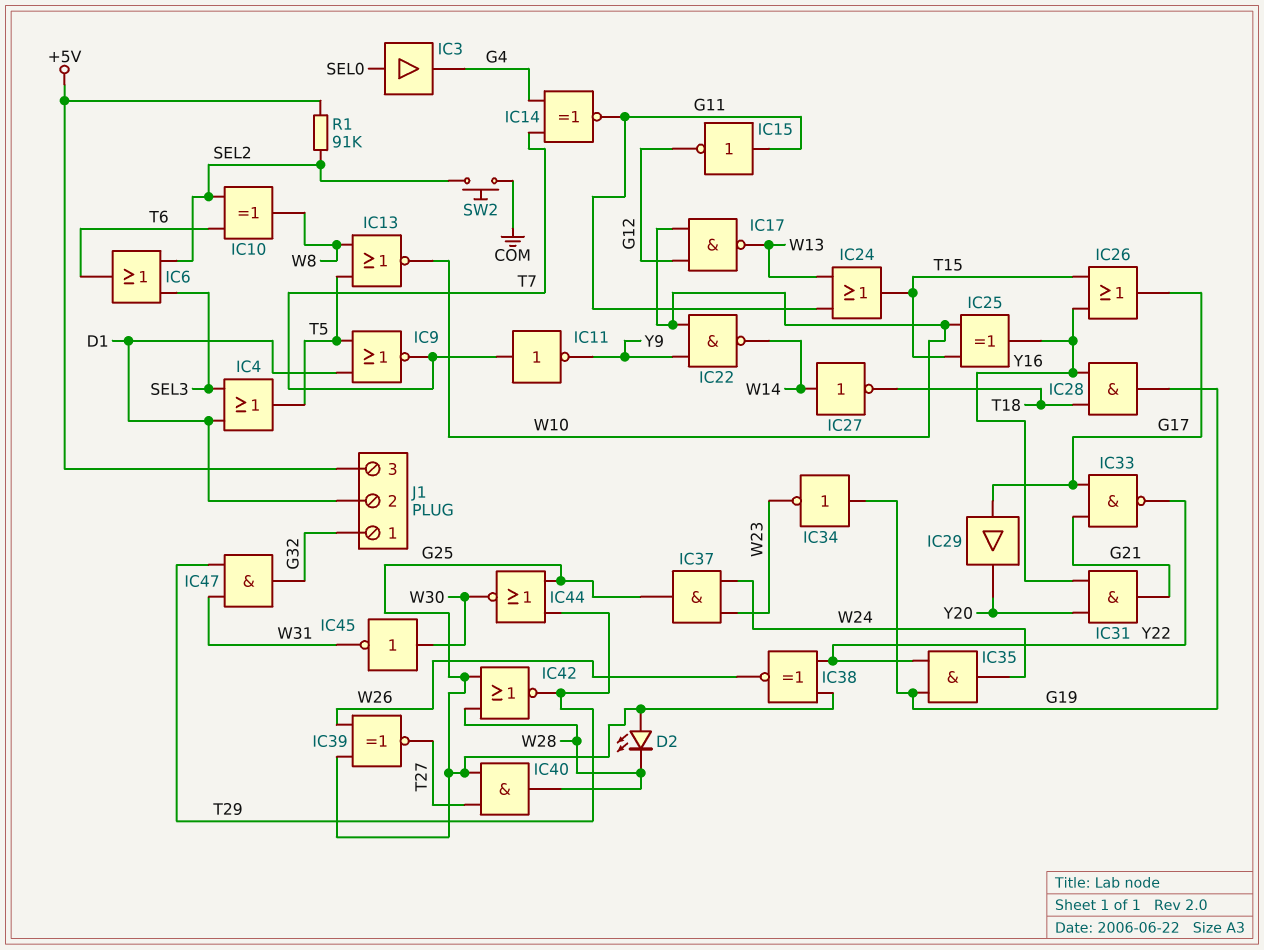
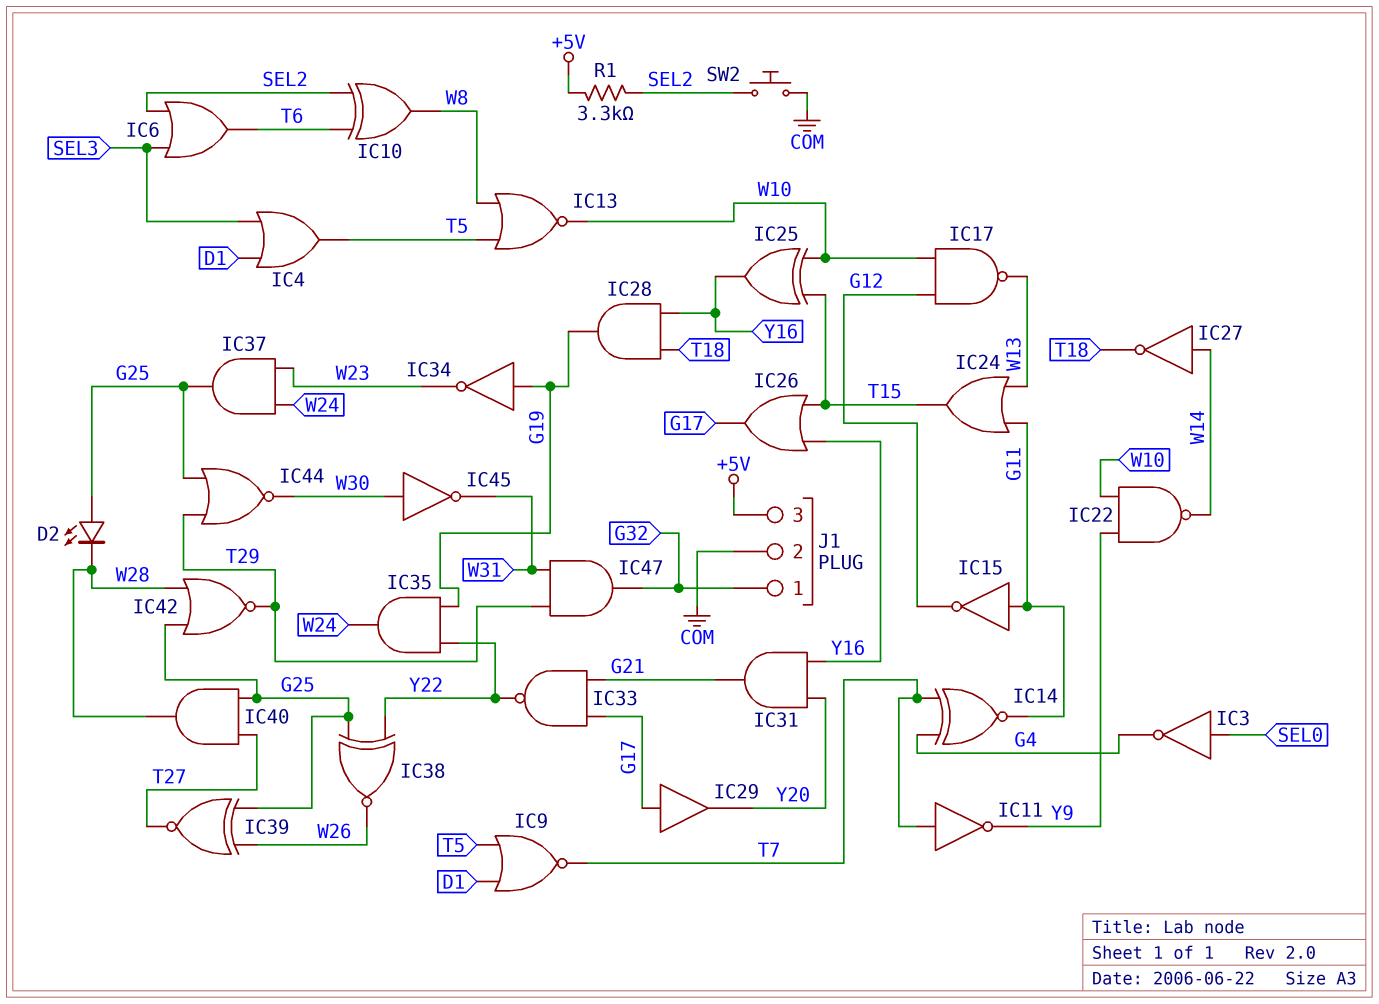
IC3: buffer (in SEL0, out G4) -> NOT (in SEL0, out G4)
J1 pin 2: D1 -> COM
R1: 91k (+5V, SEL2) -> 3.3k (+5V, SEL2)

